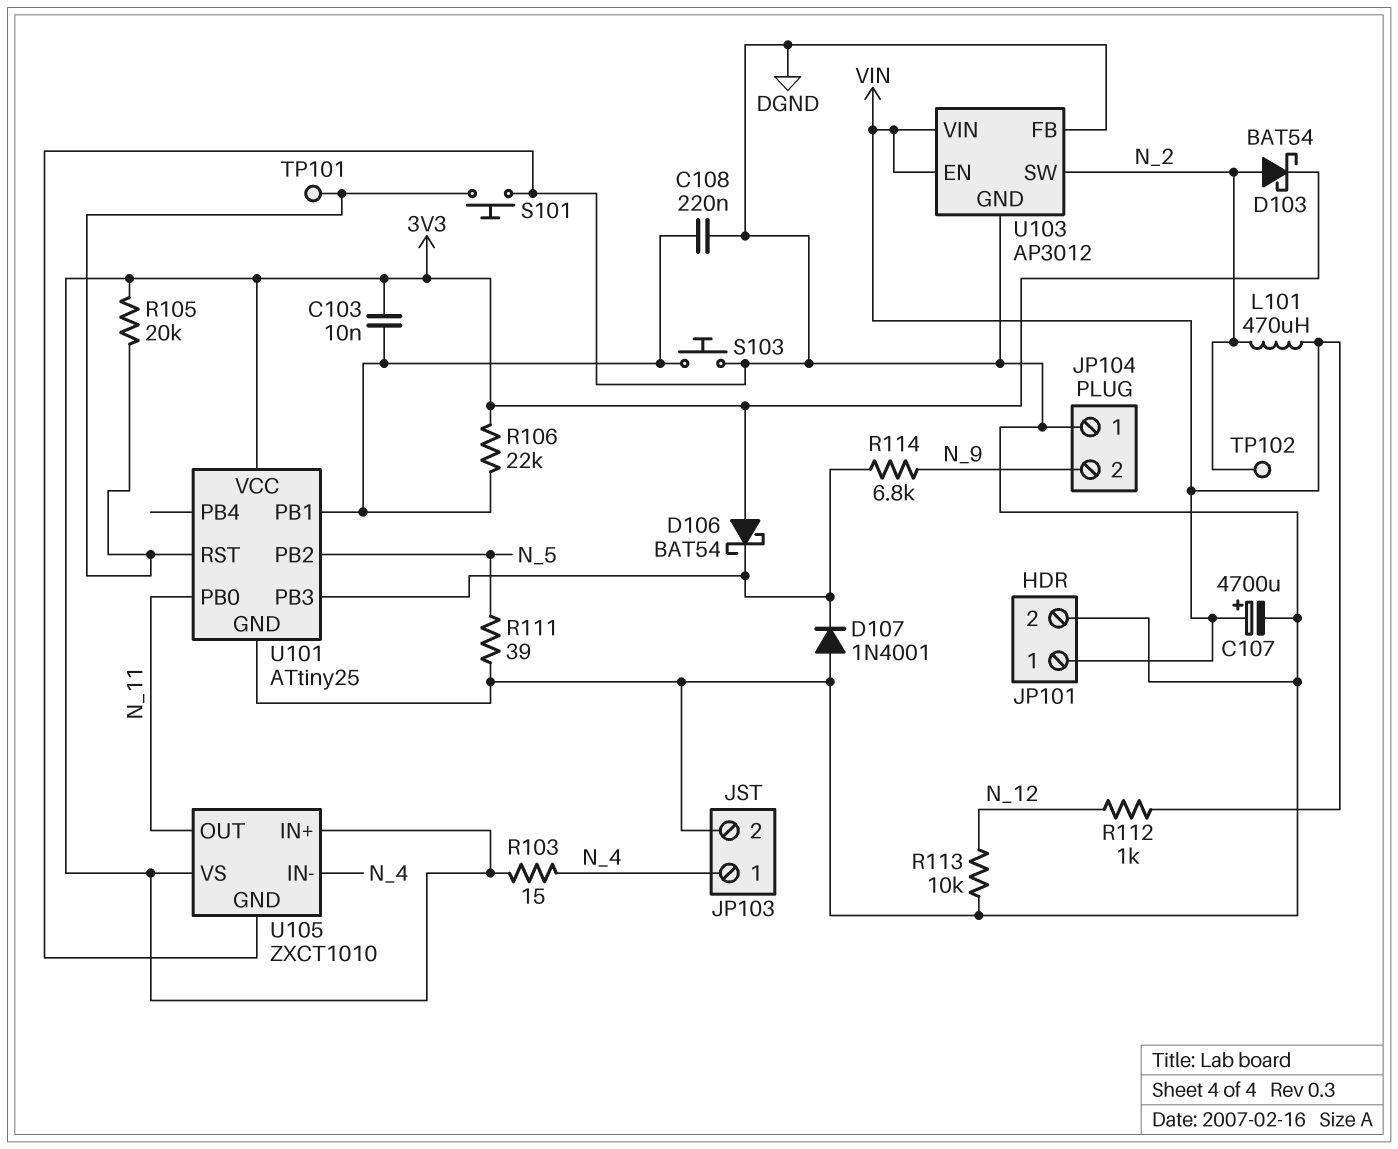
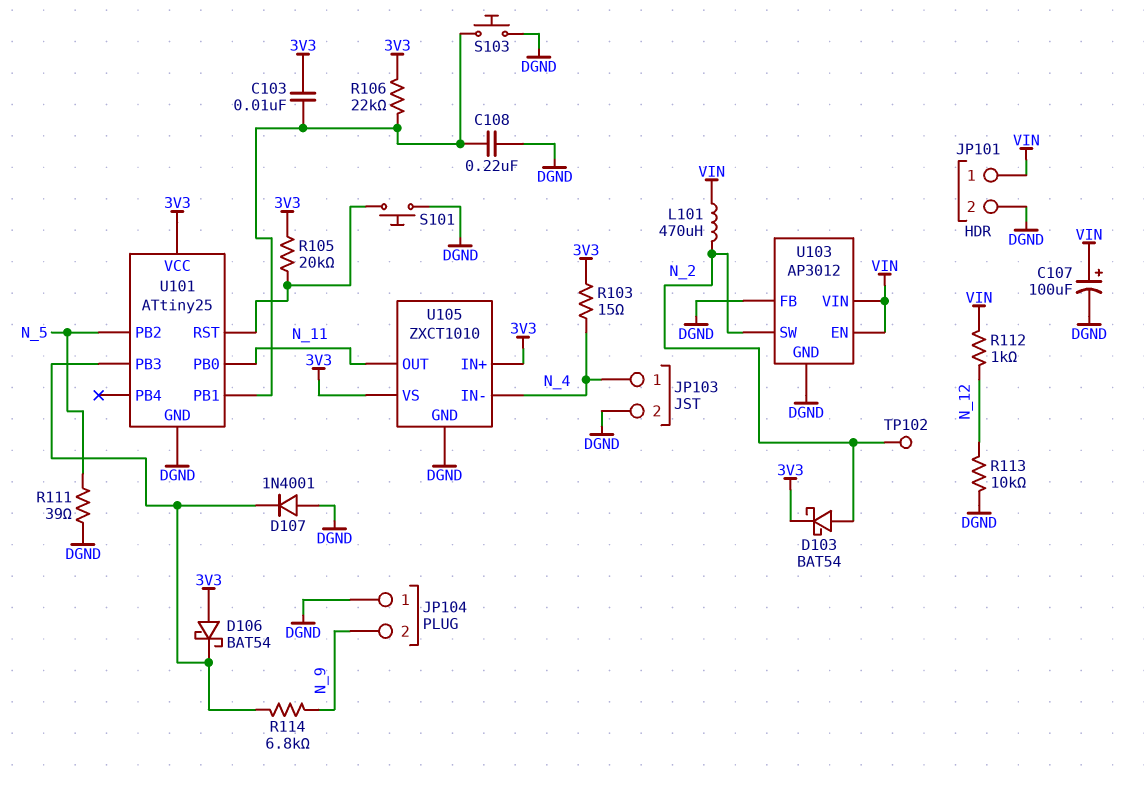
C107: 4700uF (plus VIN, minus DGND) -> 100uF (plus VIN, minus DGND)
TP101: test point (U101/RST) -> none

